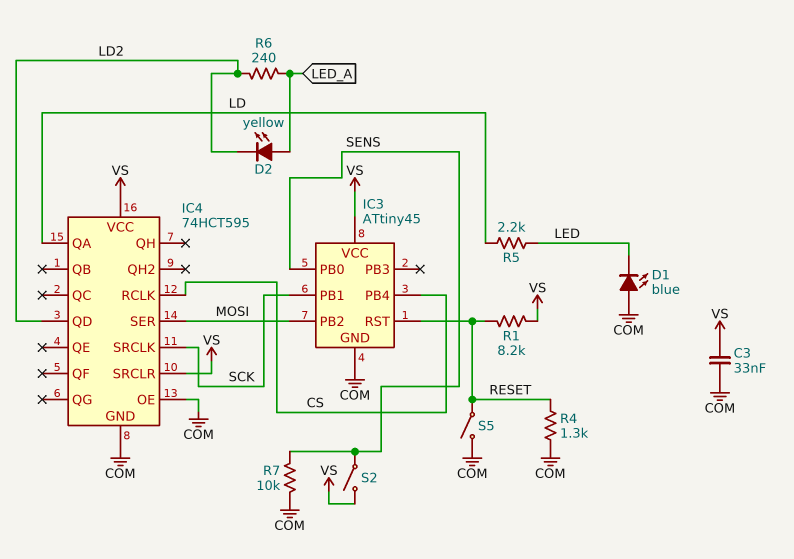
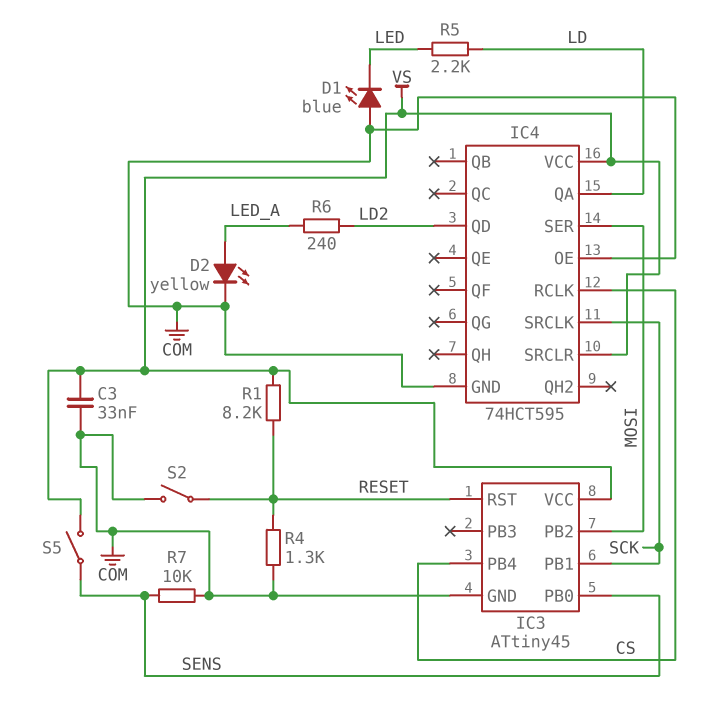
D2: LED yellow (A LED_A, K LD2) -> LED yellow (A LED_A, K COM)
S2: switch (SENS, VS) -> switch (COM, RESET)
S5: switch (COM, RESET) -> switch (SENS, VS)

